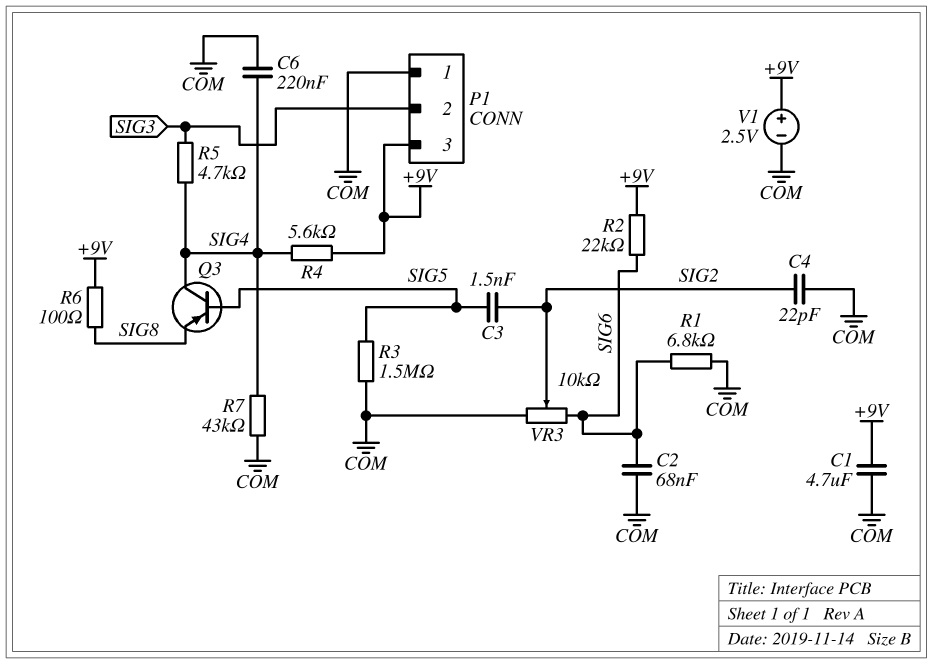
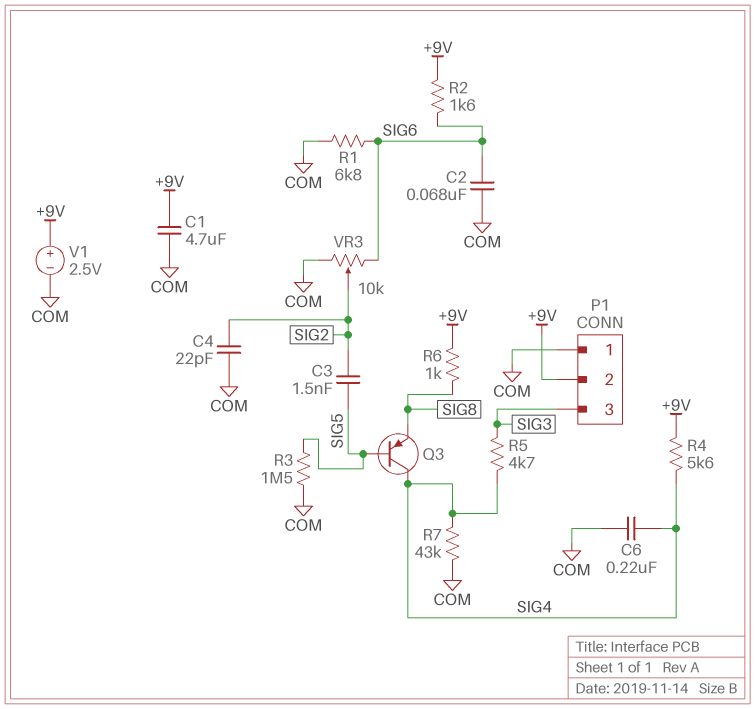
P1 pin 2: SIG3 -> +9V
P1 pin 3: +9V -> SIG3
R2: 22k (+9V, SIG6) -> 1.6k (+9V, SIG6)
R6: 100 (+9V, SIG8) -> 1k (+9V, SIG8)

